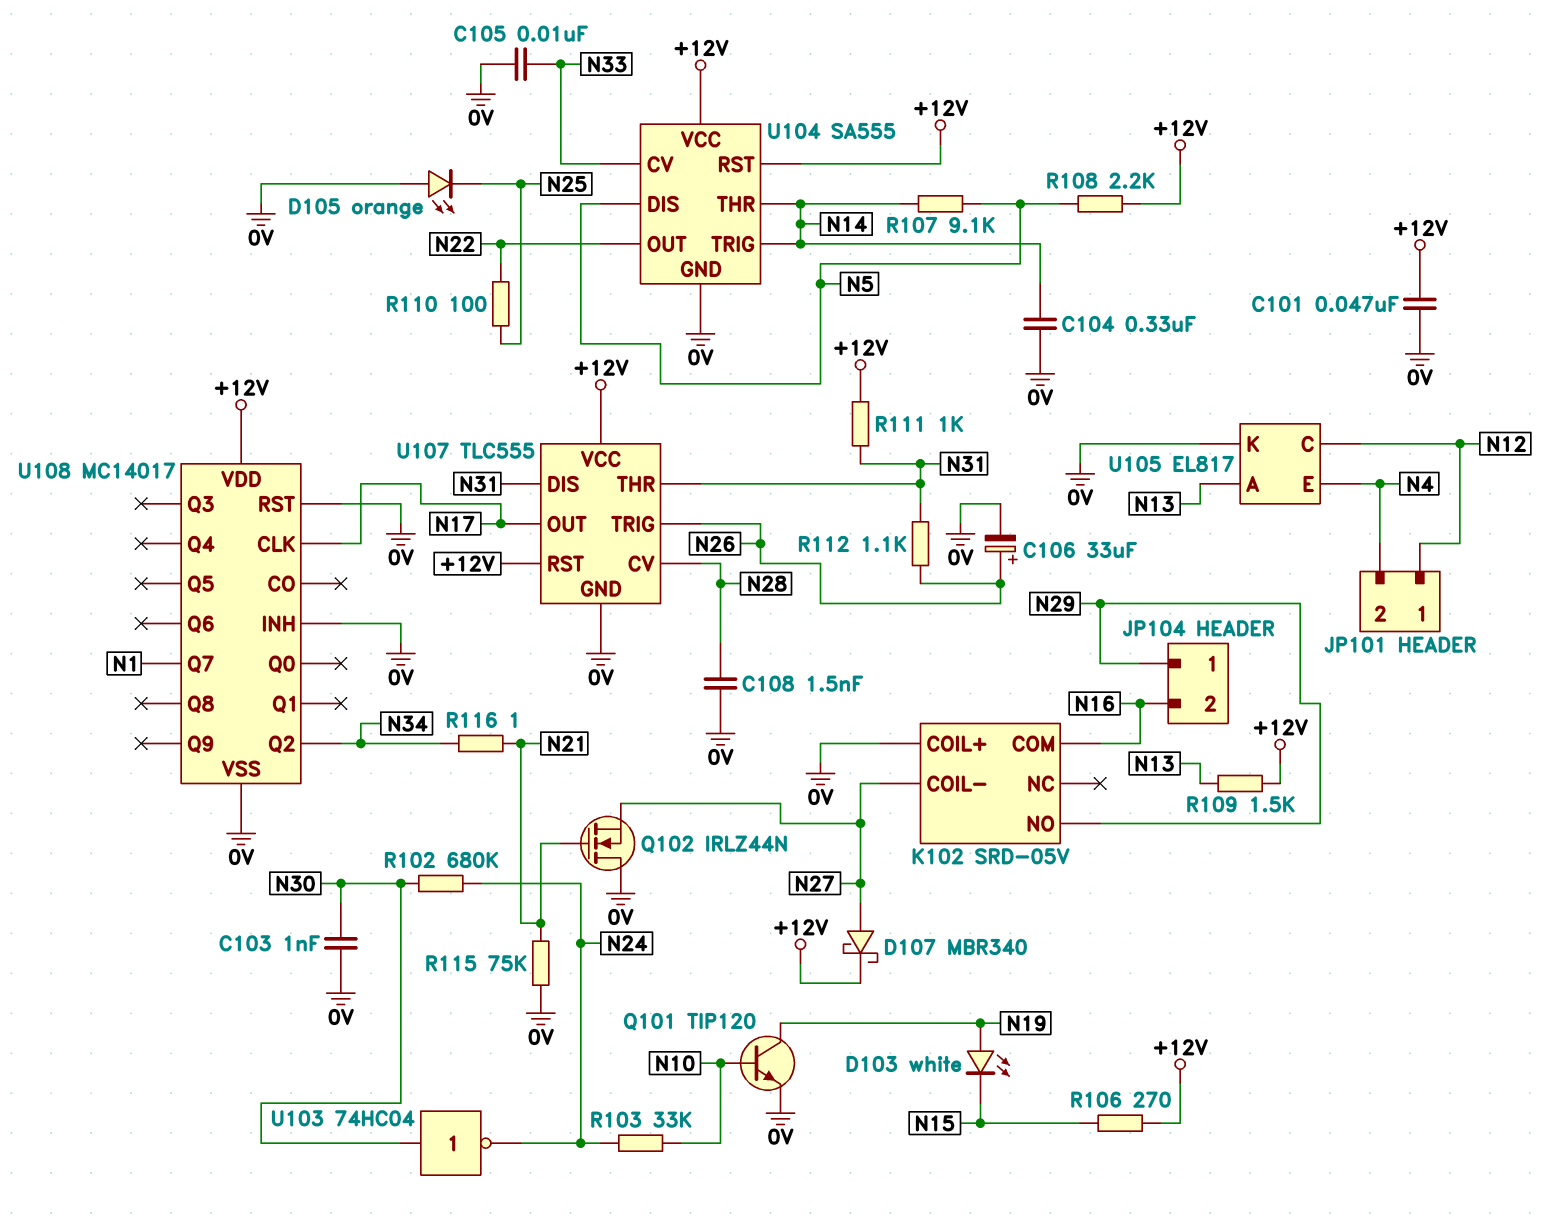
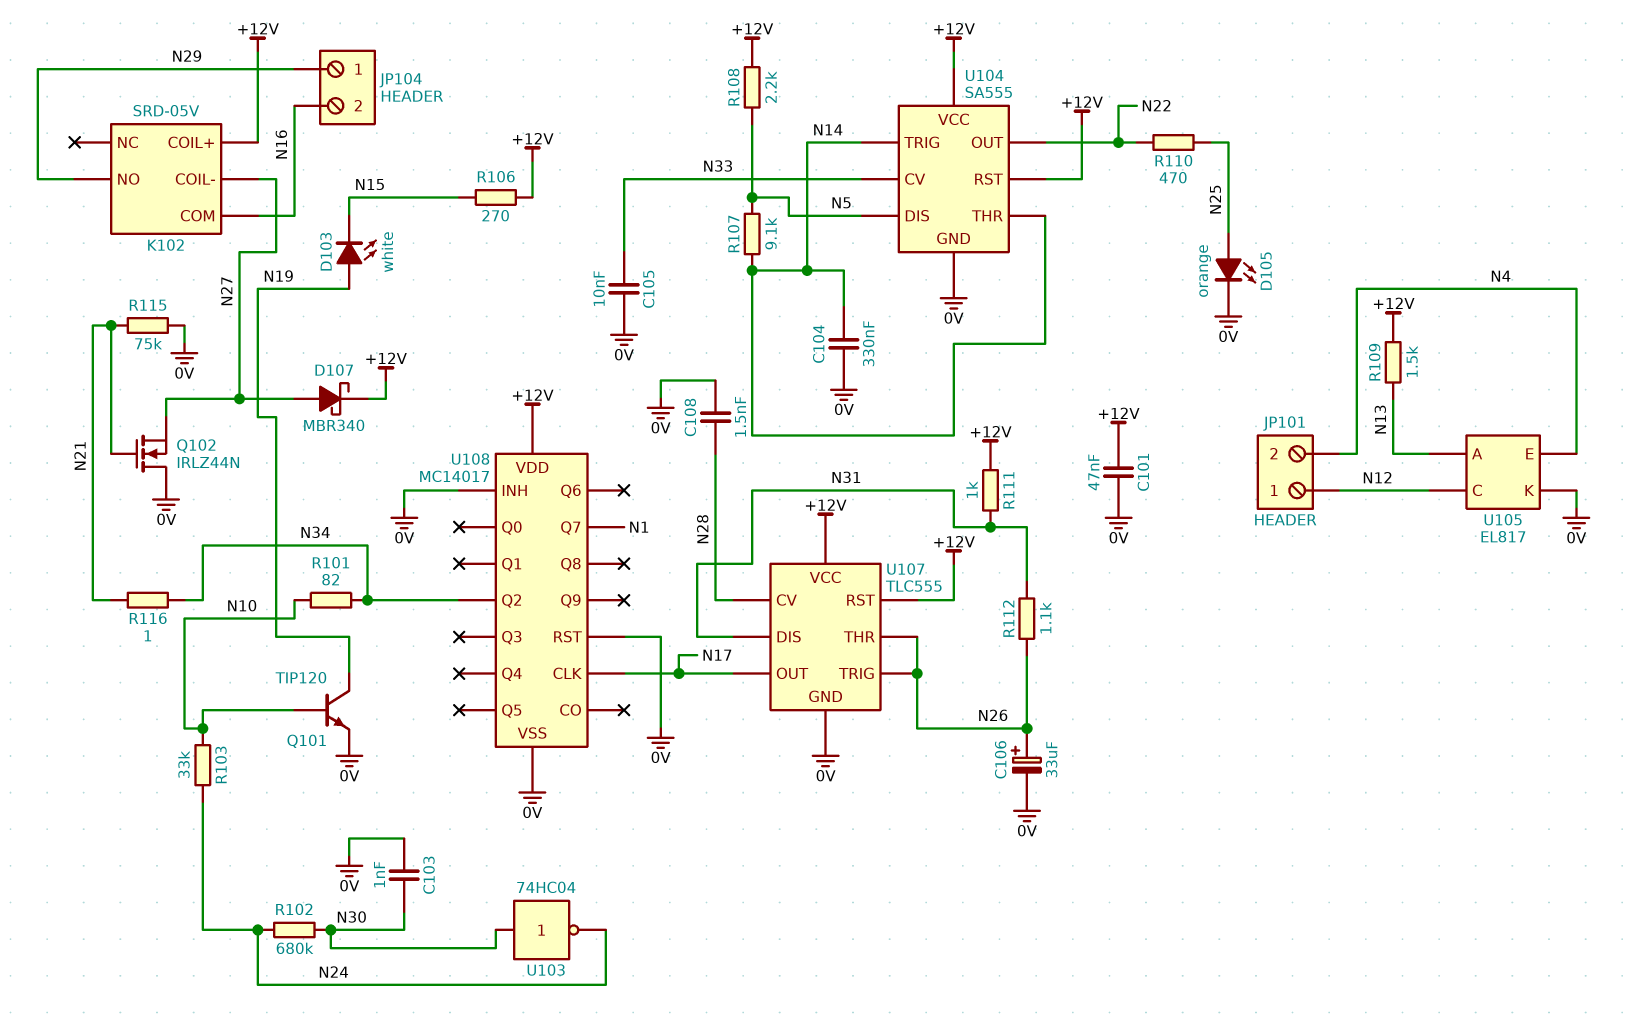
D105: LED orange (A 0V, K N25) -> LED orange (A N25, K 0V)
K102 pin COIL+: 0V -> +12V
R101: none -> 82 (N10, N34)
R110: 100 (N22, N25) -> 470 (N22, N25)
U107 pin THR: N31 -> N26

